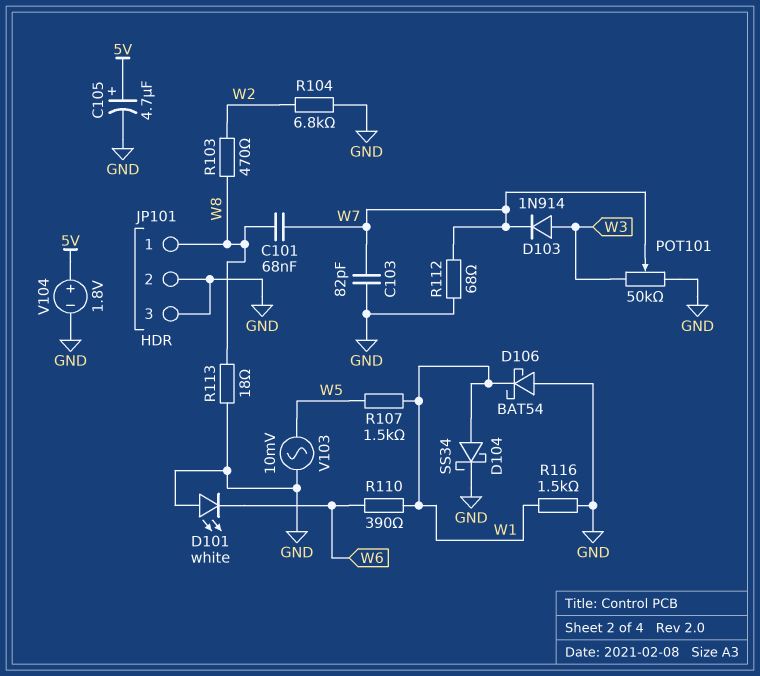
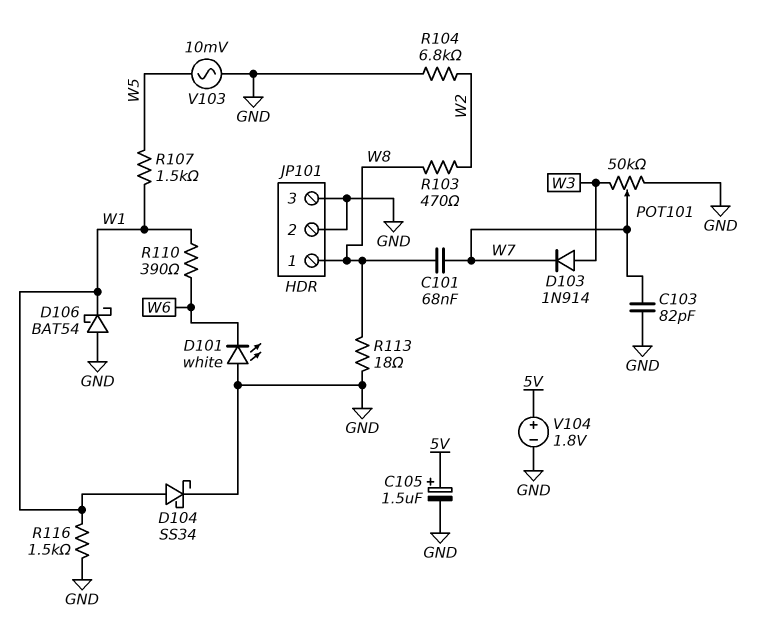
C105: 4.7uF (plus 5V, minus GND) -> 1.5uF (plus 5V, minus GND)
R112: 68 (GND, W7) -> none

